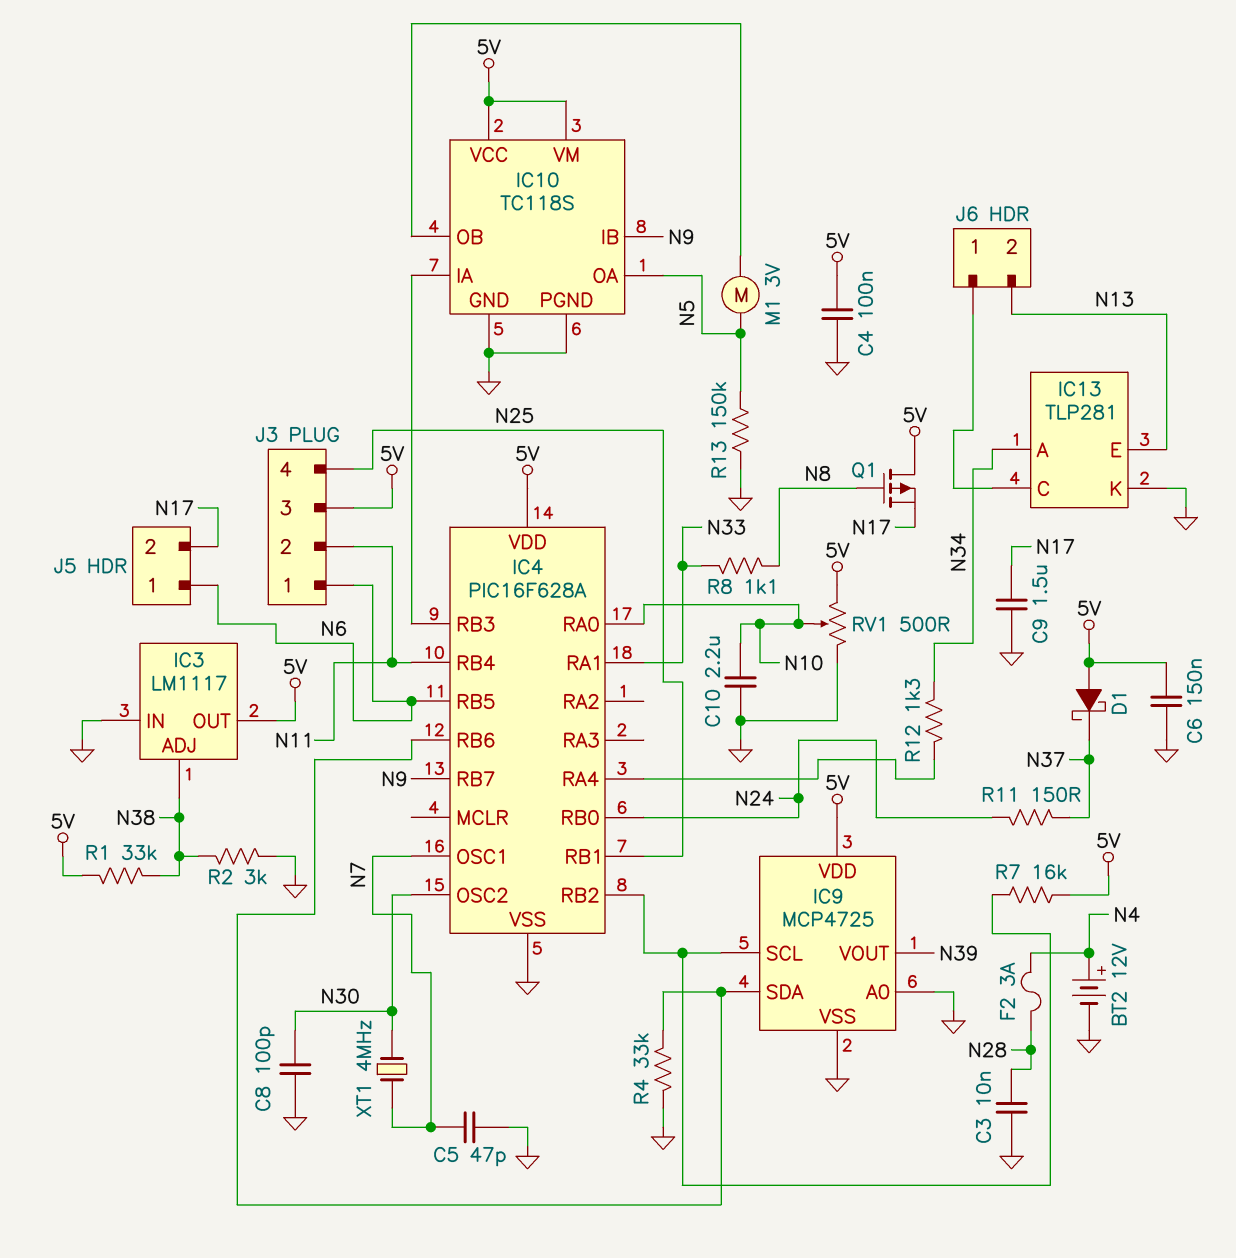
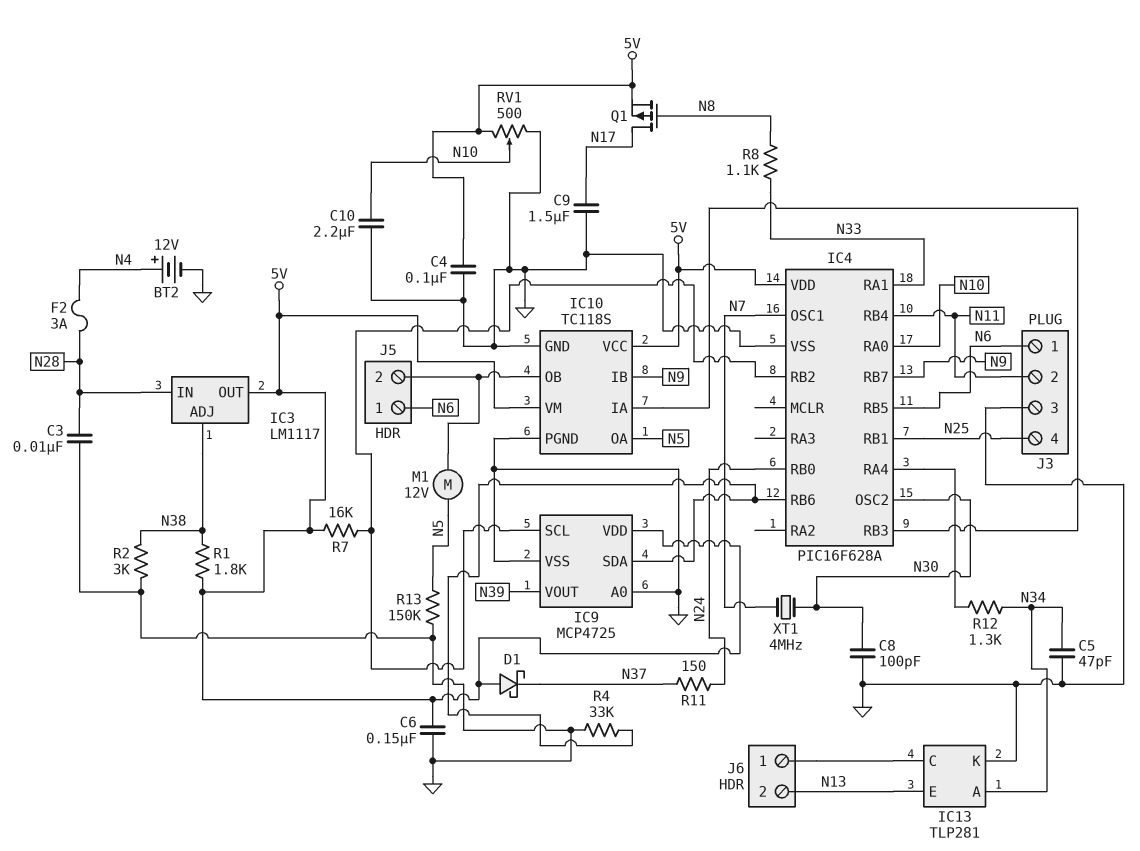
C5: 47pF (GND, N7) -> 47pF (GND, N34)
IC3 pin IN: GND -> N28
J3 pin 3: 5V -> GND
J5 pin 2: N17 -> IC10/OB
M1: motor 3V (IC10/OB, N5) -> motor 12V (IC10/OB, N5)
Q1: PMOS (G N8, D 5V, S N17) -> PMOS (G N8, D N17, S 5V)
R1: 33k (5V, N38) -> 1.8k (5V, N38)

